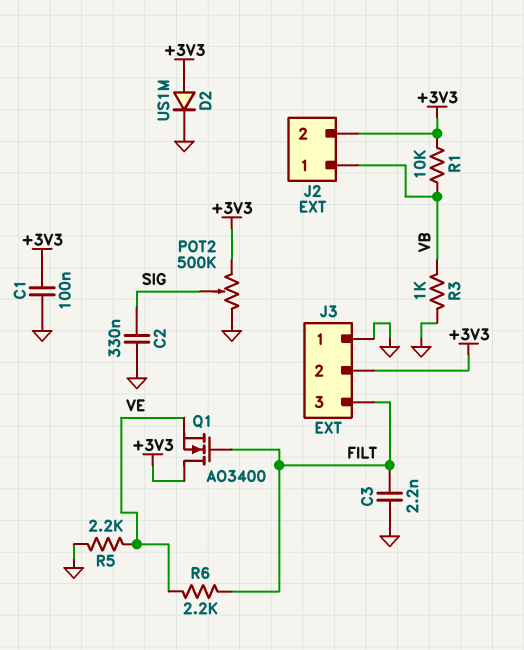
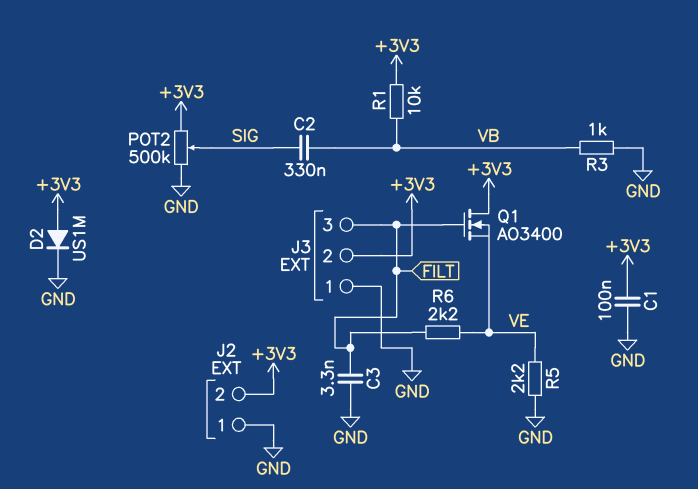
C2: 330nF (GND, SIG) -> 330nF (SIG, VB)
C3: 2.2nF (FILT, GND) -> 3.3nF (FILT, GND)
J2 pin 1: VB -> GND

